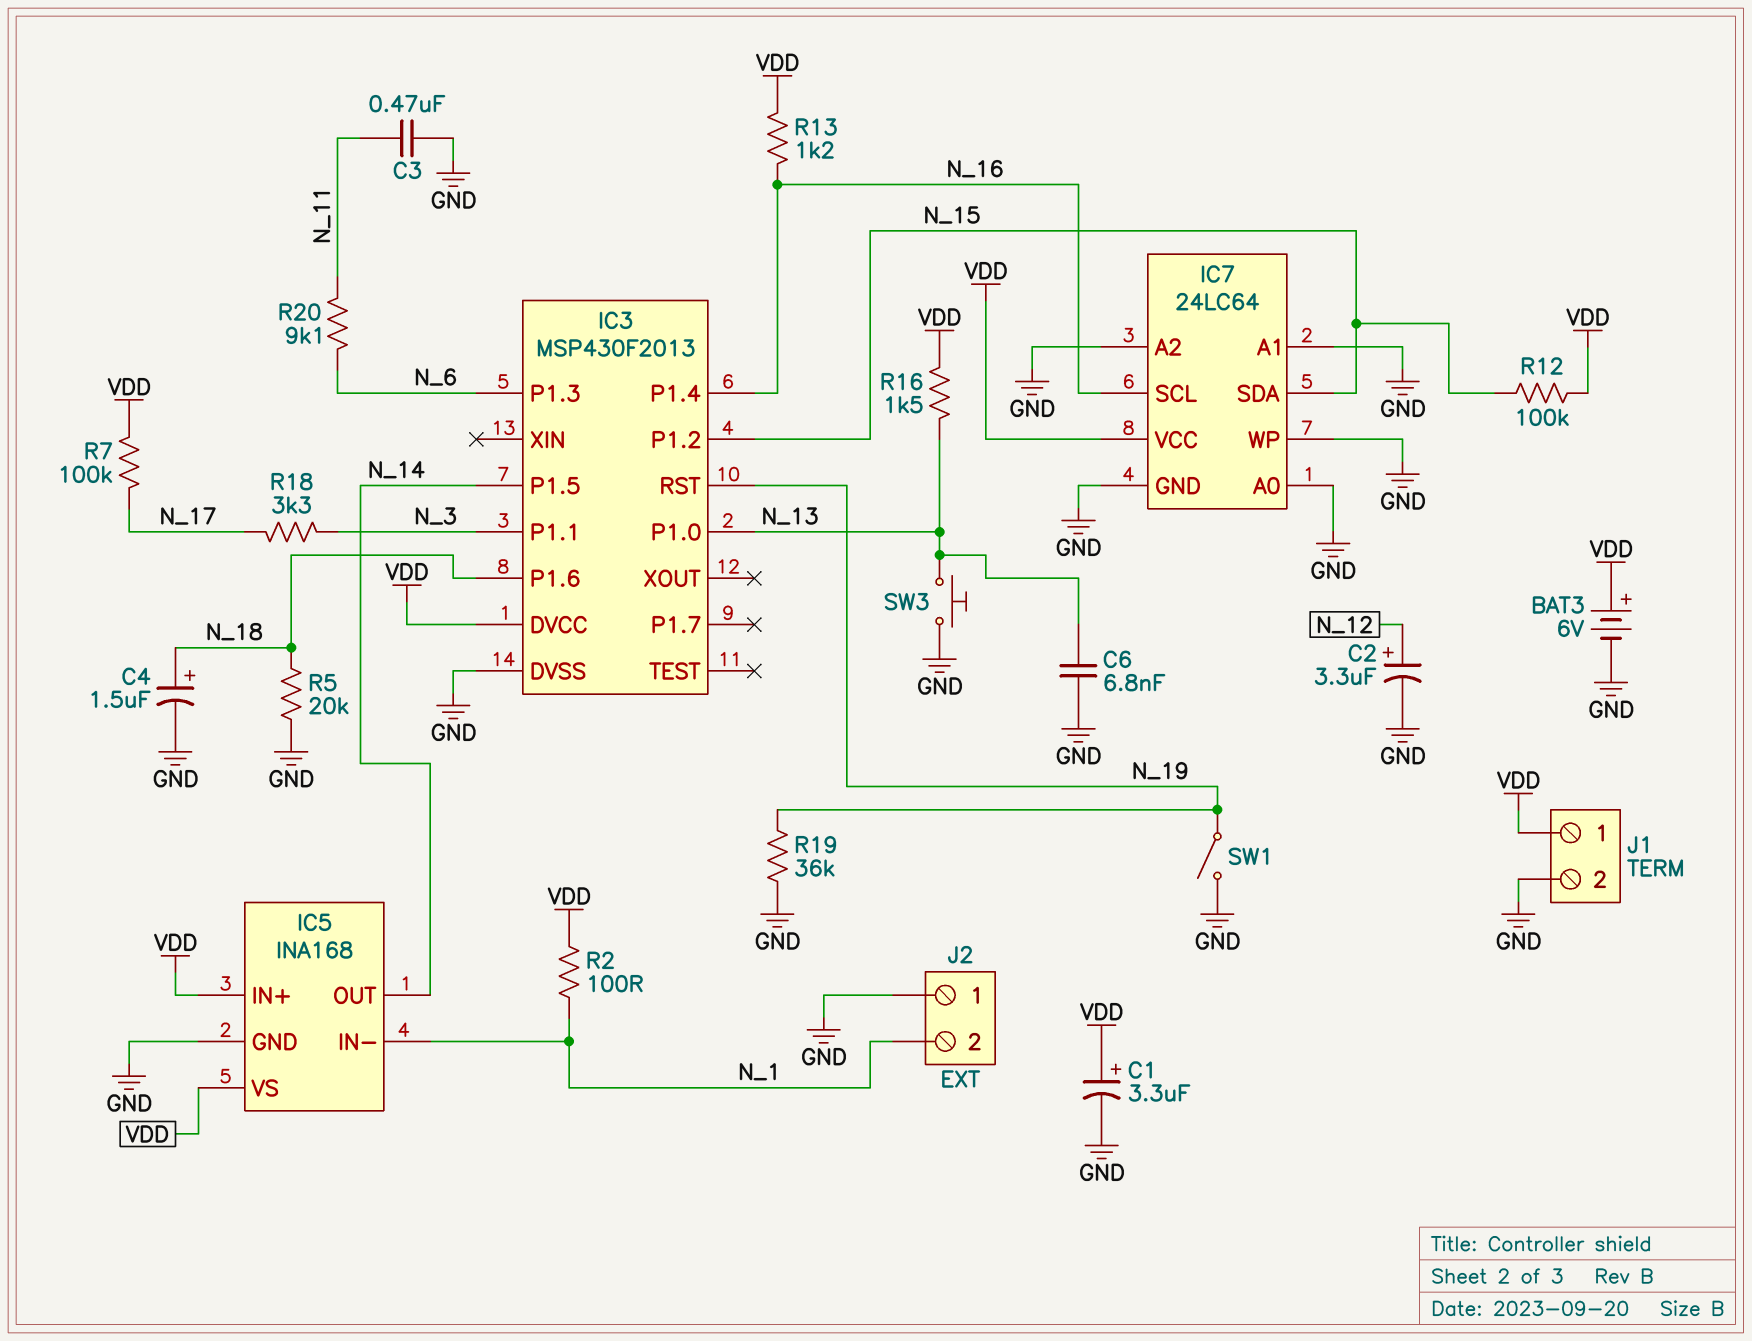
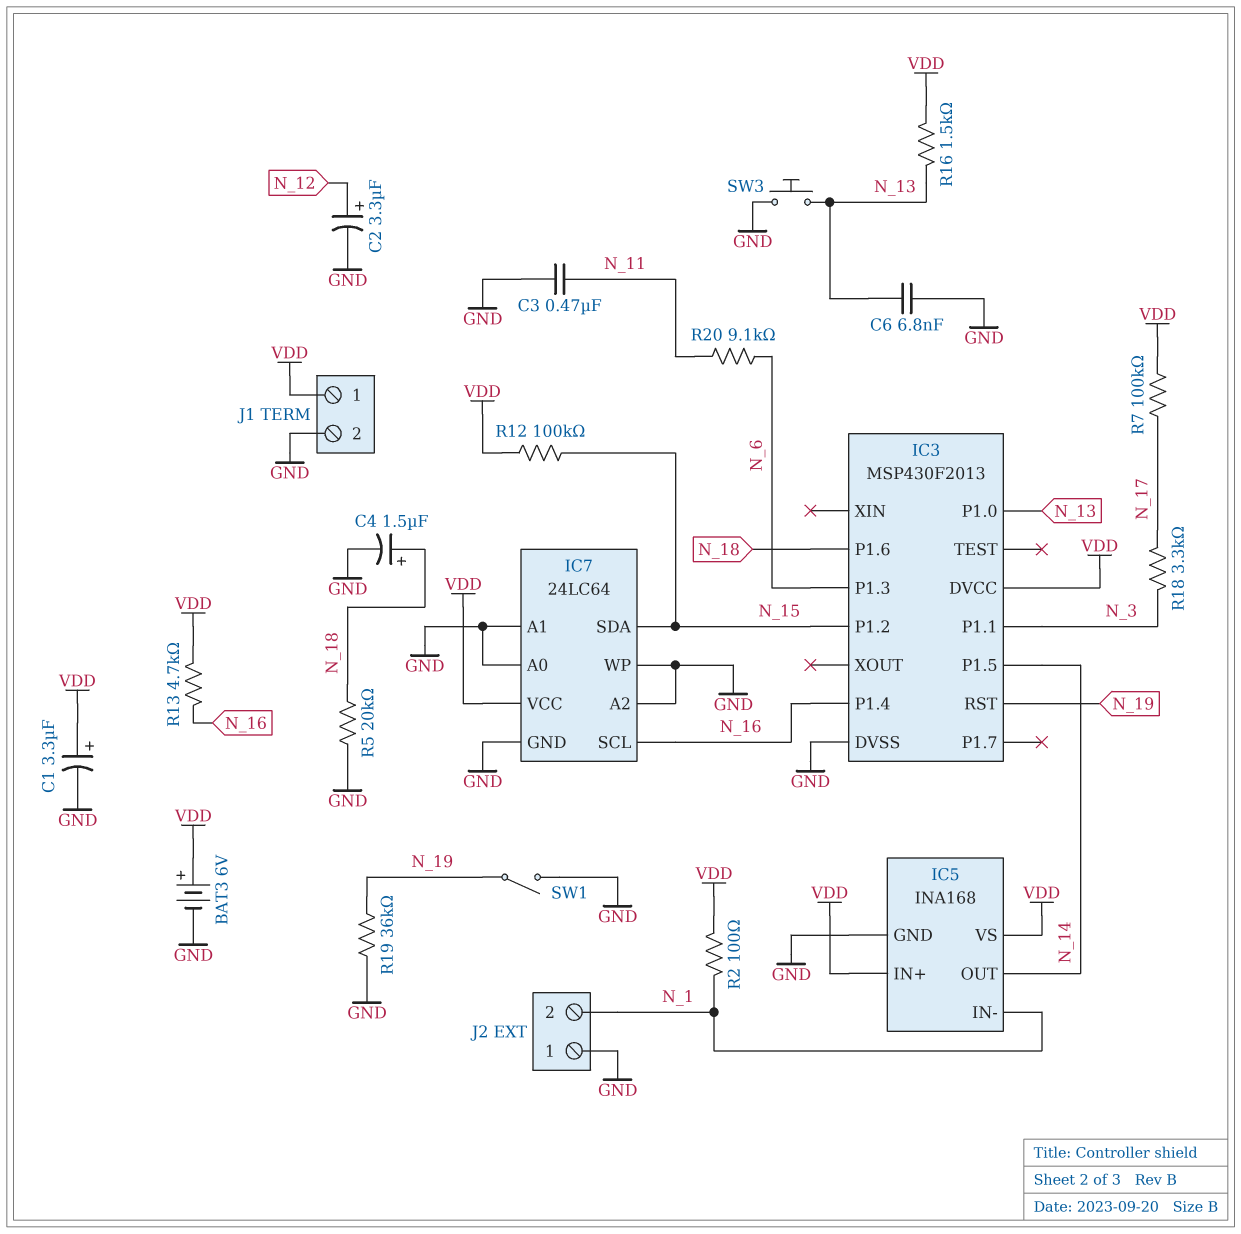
R13: 1.2k (N_16, VDD) -> 4.7k (N_16, VDD)

